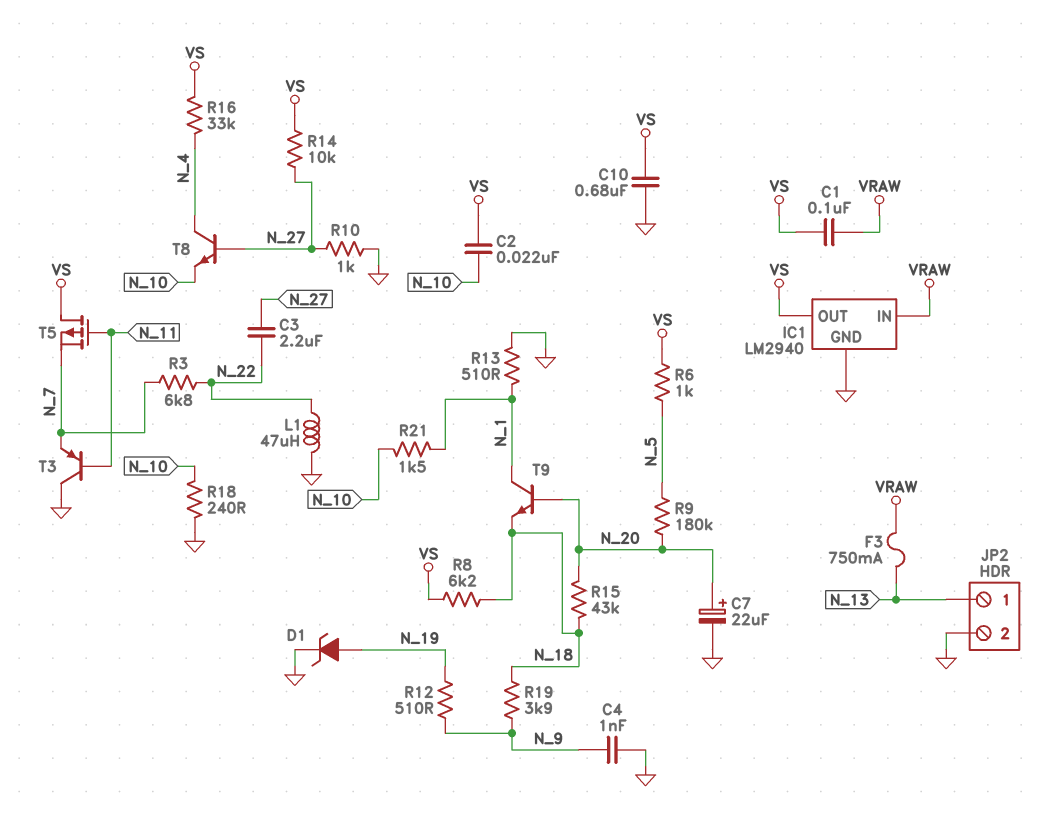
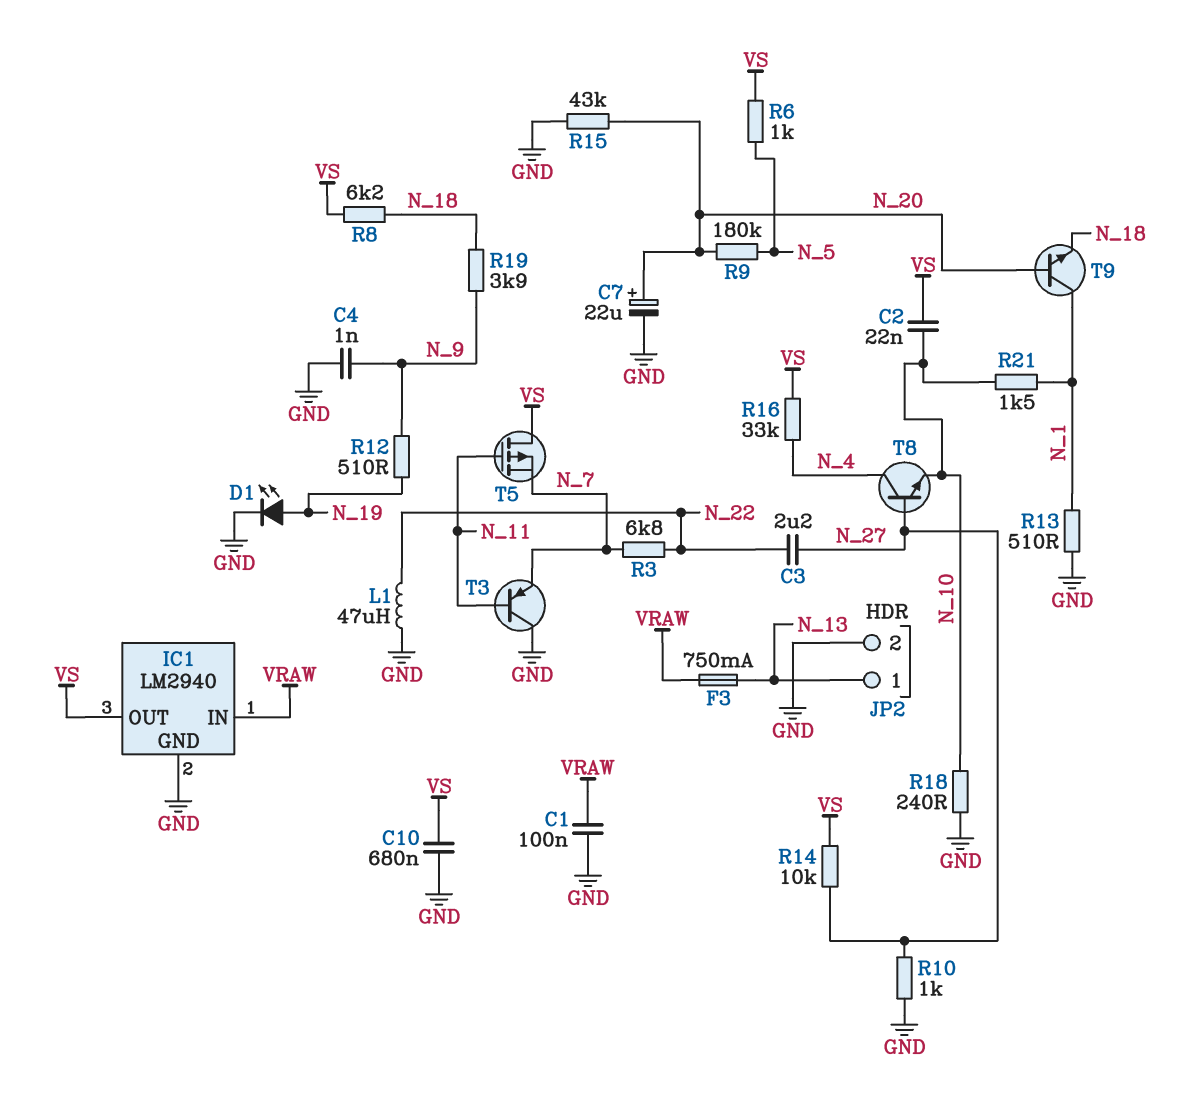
C1: 100nF (VRAW, VS) -> 100nF (GND, VRAW)
D1: zener (A N_19, K GND) -> LED (A N_19, K GND)
R15: 43k (N_18, N_20) -> 43k (GND, N_20)

